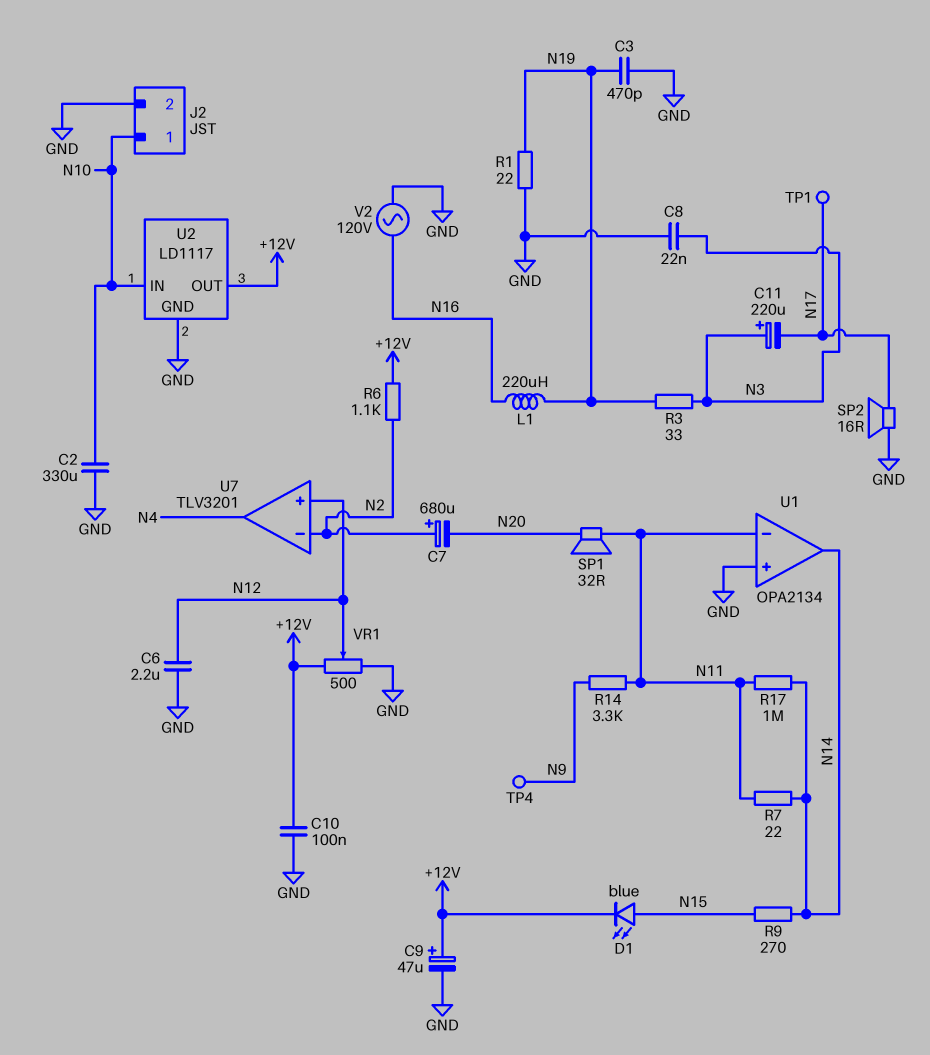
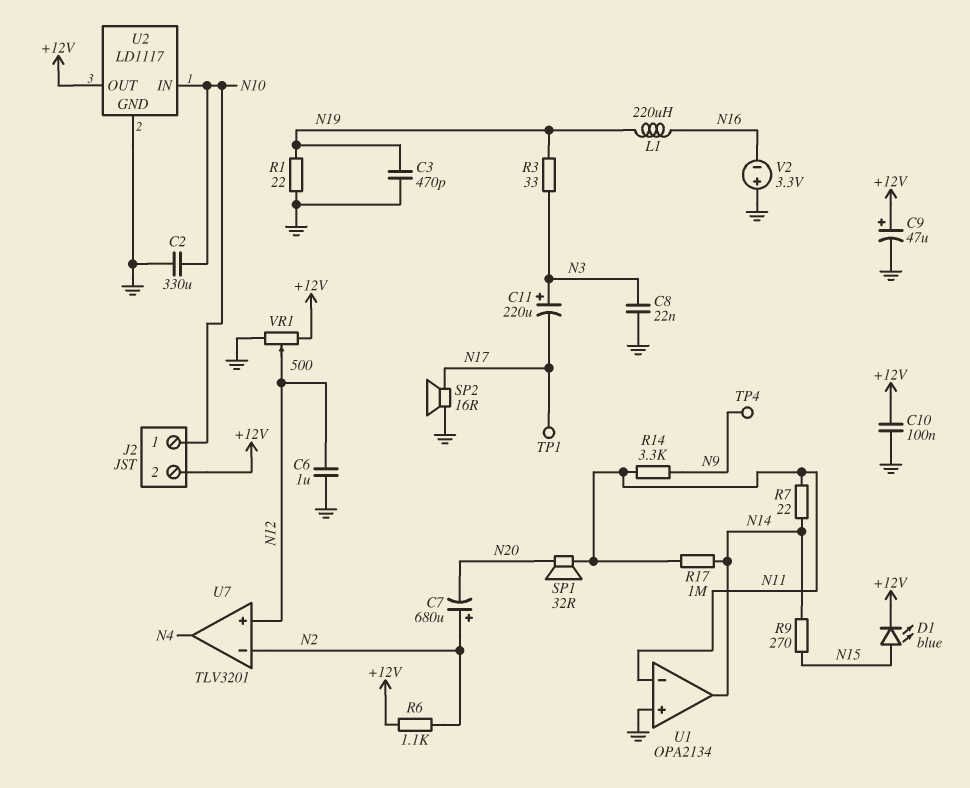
C6: 2.2uF (GND, N12) -> 1uF (GND, N12)
J2 pin 2: GND -> +12V
V2: AC 120V (GND, N16) -> 3.3V (plus GND, minus N16)

